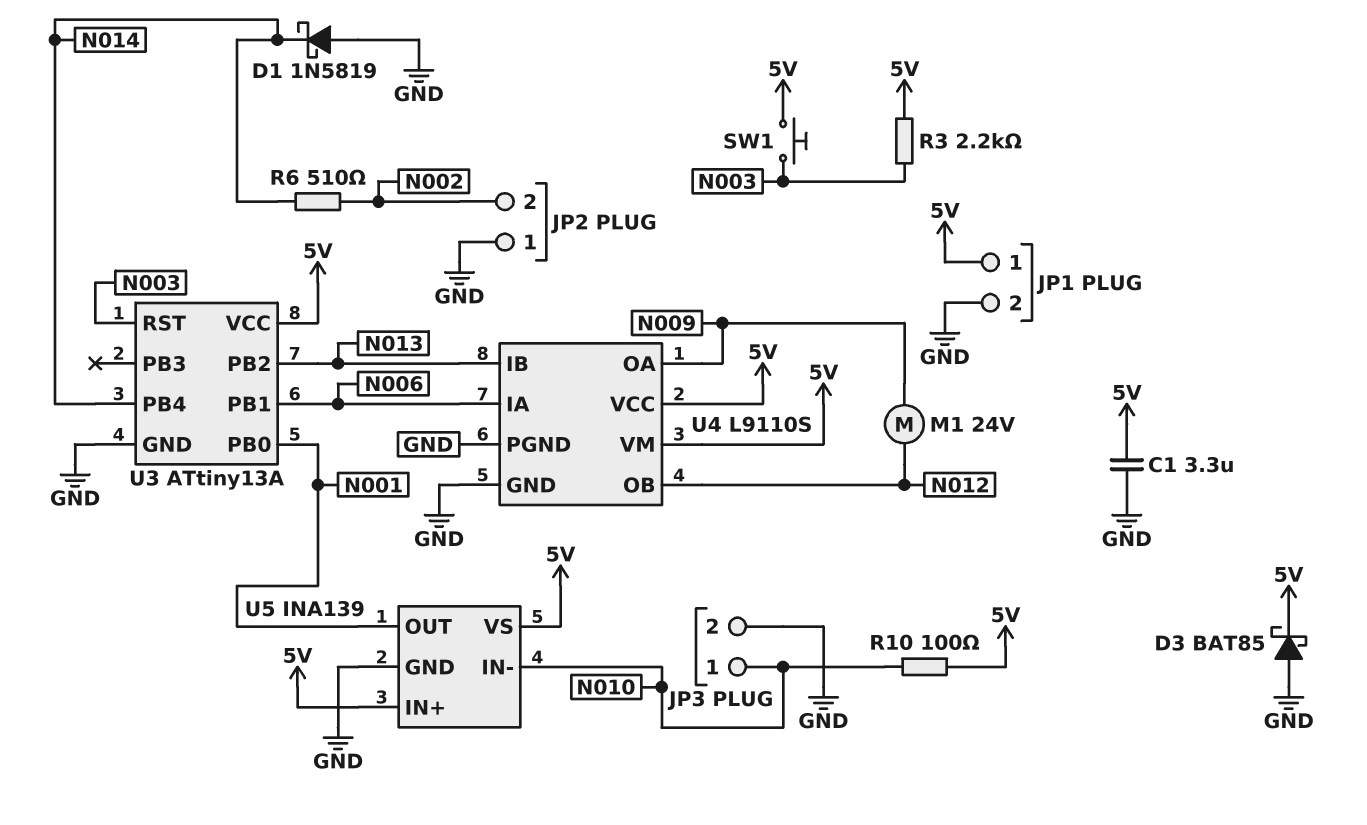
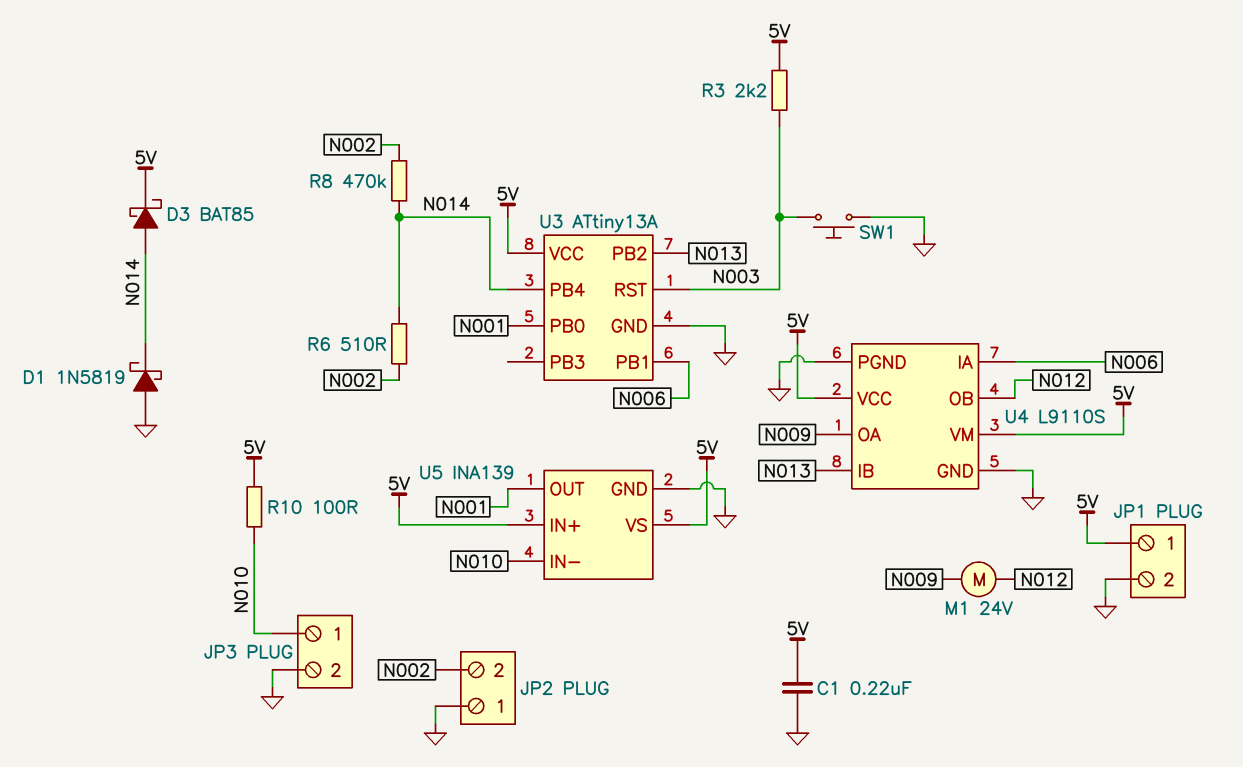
C1: 3.3uF (5V, GND) -> 220nF (5V, GND)
D3: schottky BAT85 (A GND, K 5V) -> schottky BAT85 (A N014, K 5V)
R8: none -> 470k (N002, N014)
SW1: button (5V, N003) -> button (GND, N003)

